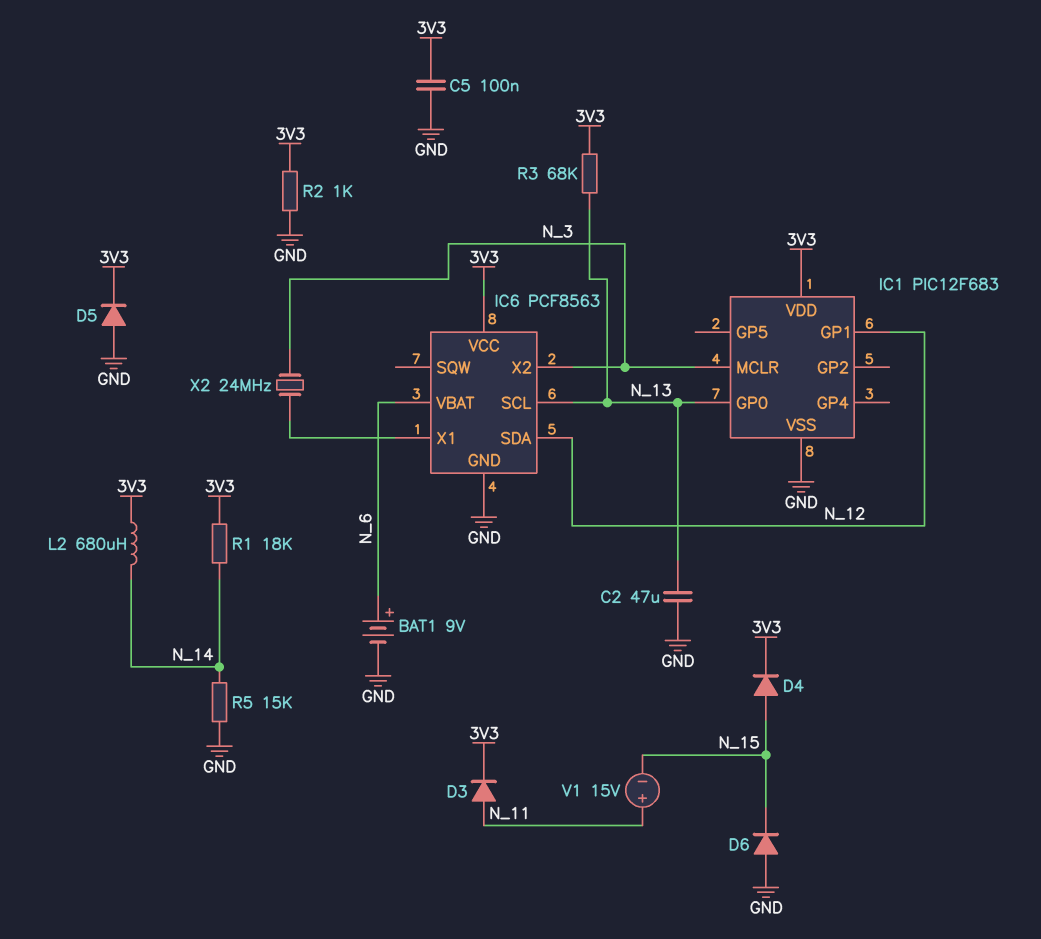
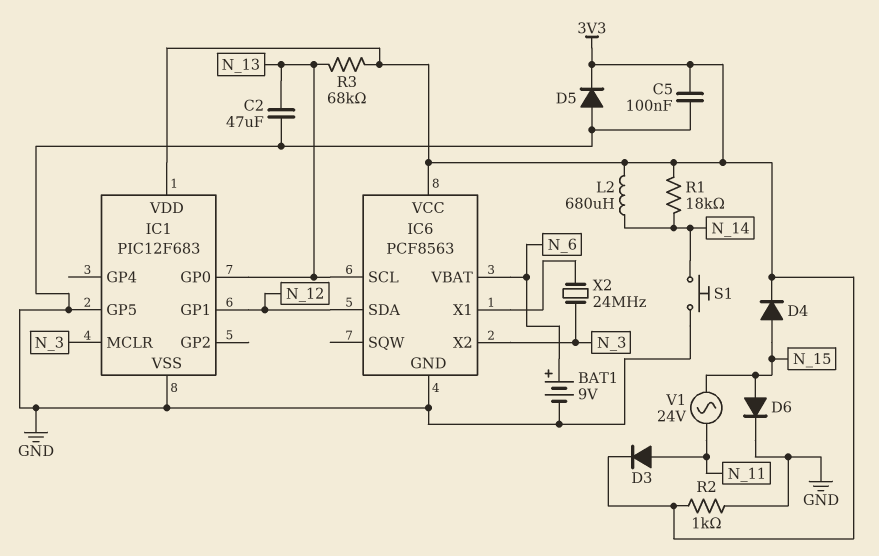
D6: diode (A GND, K N_15) -> diode (A N_15, K GND)
IC1 pin GP5: none -> GND
R5: 15k (GND, N_14) -> none
S1: none -> button (GND, N_14)
V1: 15V (plus N_11, minus N_15) -> AC 24V (N_11, N_15)

